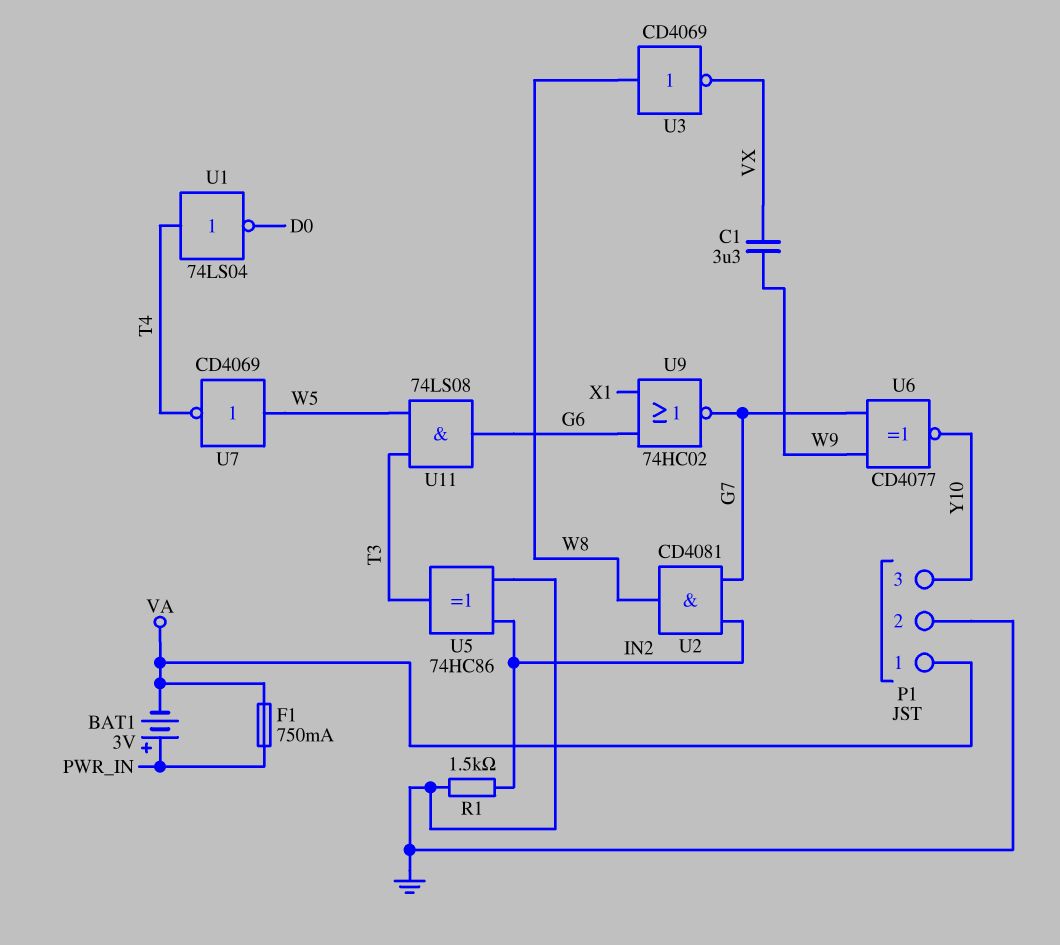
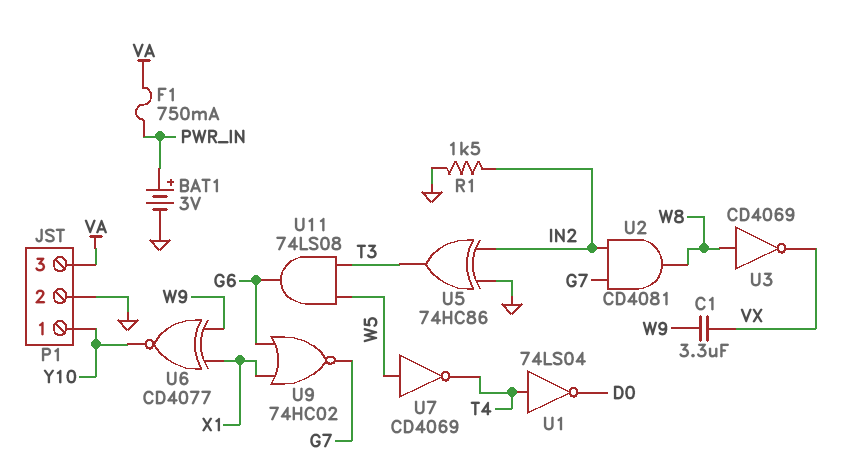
BAT1: 3V (plus PWR_IN, minus VA) -> 3V (plus PWR_IN, minus GND)
P1 pin 1: VA -> Y10
P1 pin 3: Y10 -> VA
U6: XNOR CD4077 (in G7, in W9, out Y10) -> XNOR CD4077 (in W9, in X1, out Y10)

